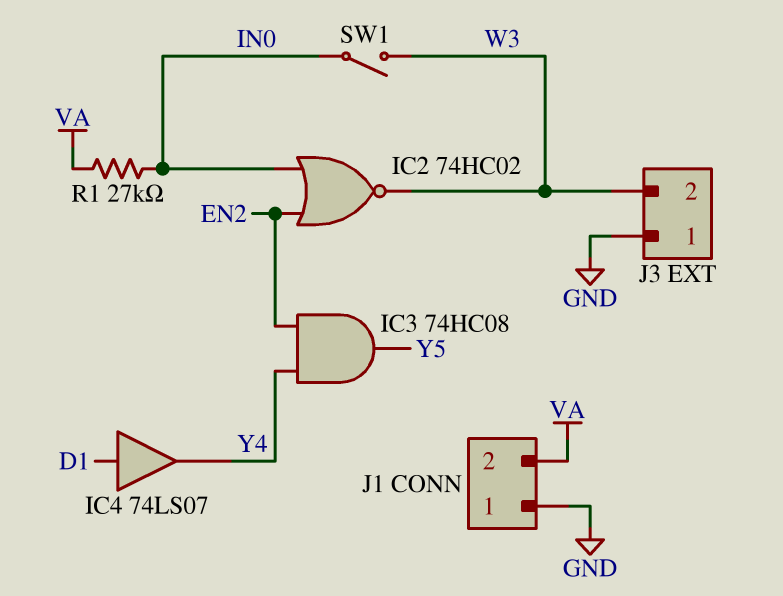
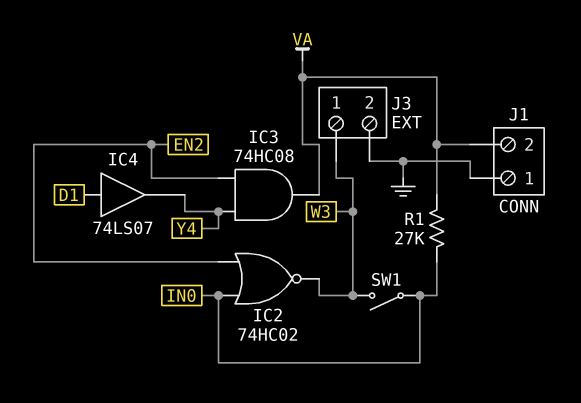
IC3: AND 74HC08 (in EN2, in Y4, out Y5) -> AND 74HC08 (in EN2, in Y4, out VA)
J3 pin 1: GND -> W3
J3 pin 2: W3 -> GND

